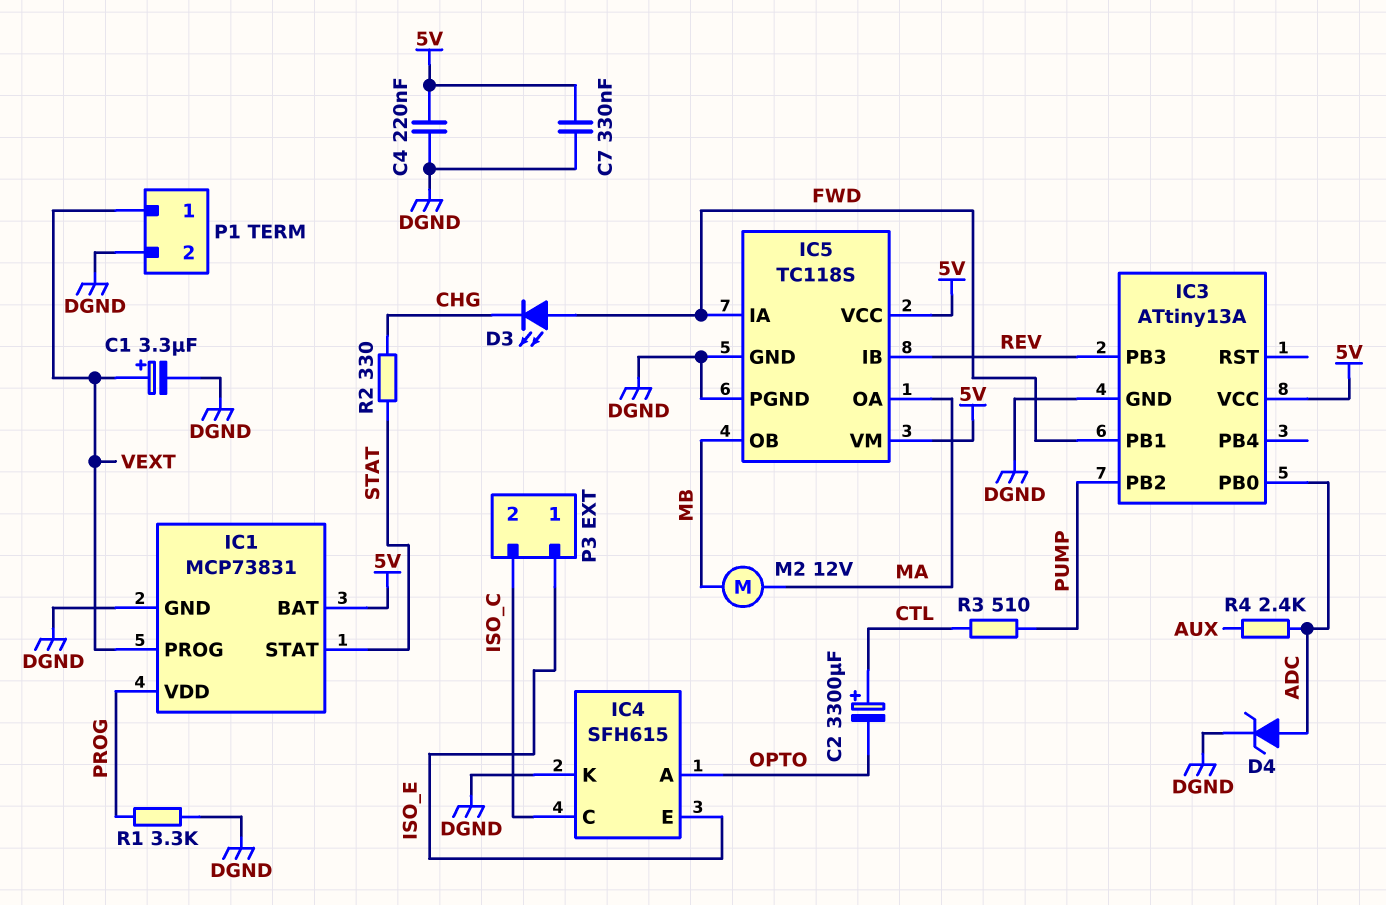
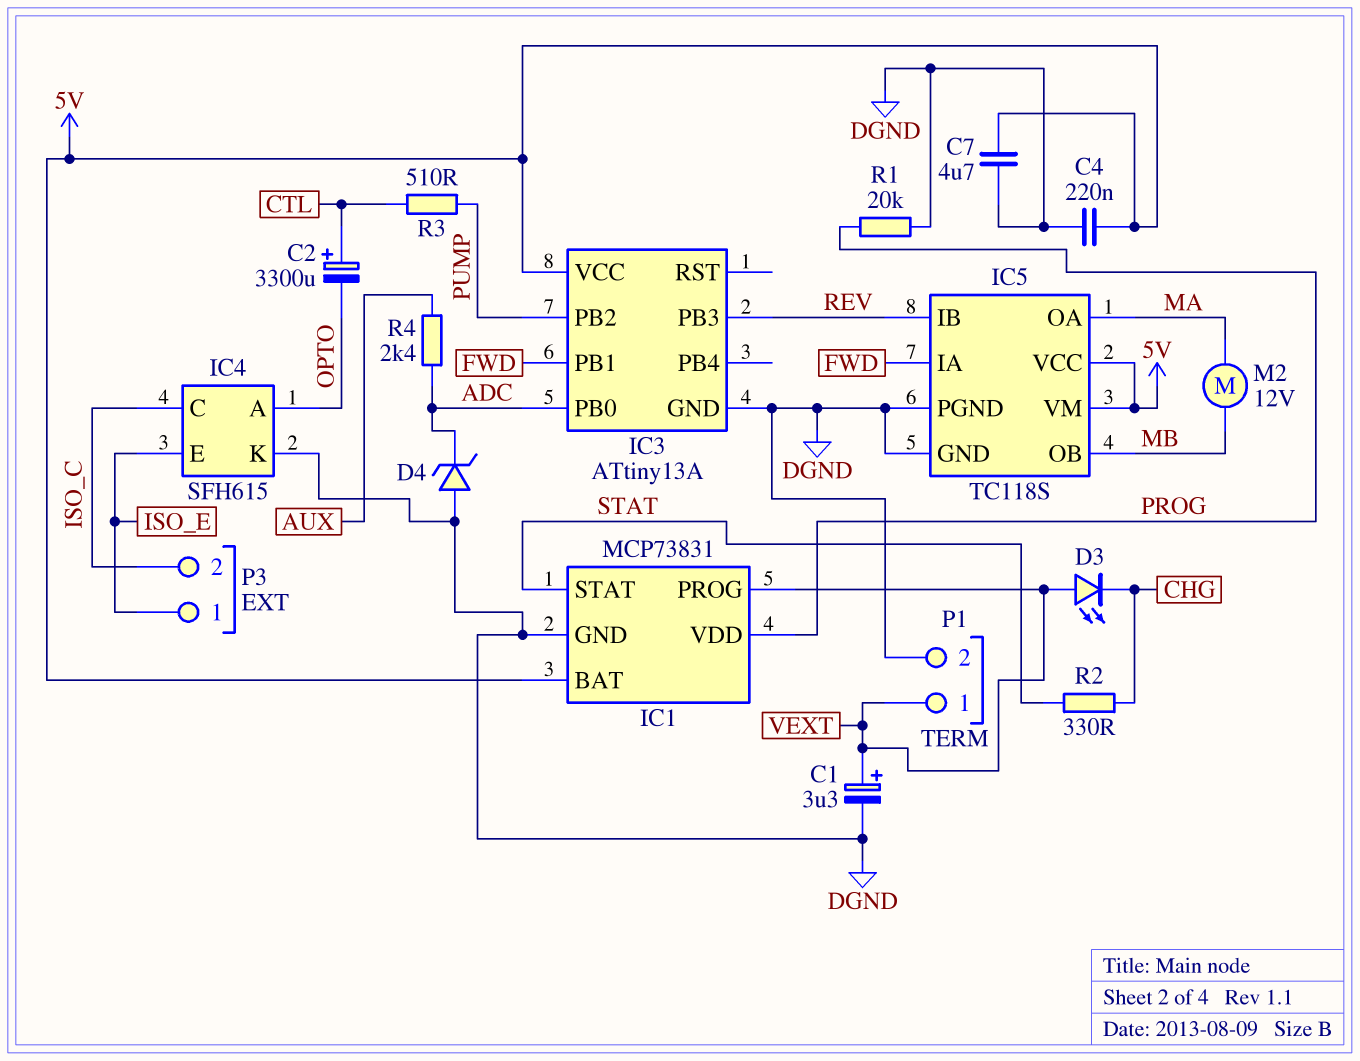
C7: 330nF (5V, DGND) -> 4.7uF (5V, DGND)
D3: LED (A FWD, K CHG) -> LED (A VEXT, K CHG)
D4: zener (A ADC, K DGND) -> zener (A DGND, K ADC)
R1: 3.3k (DGND, PROG) -> 20k (DGND, PROG)

